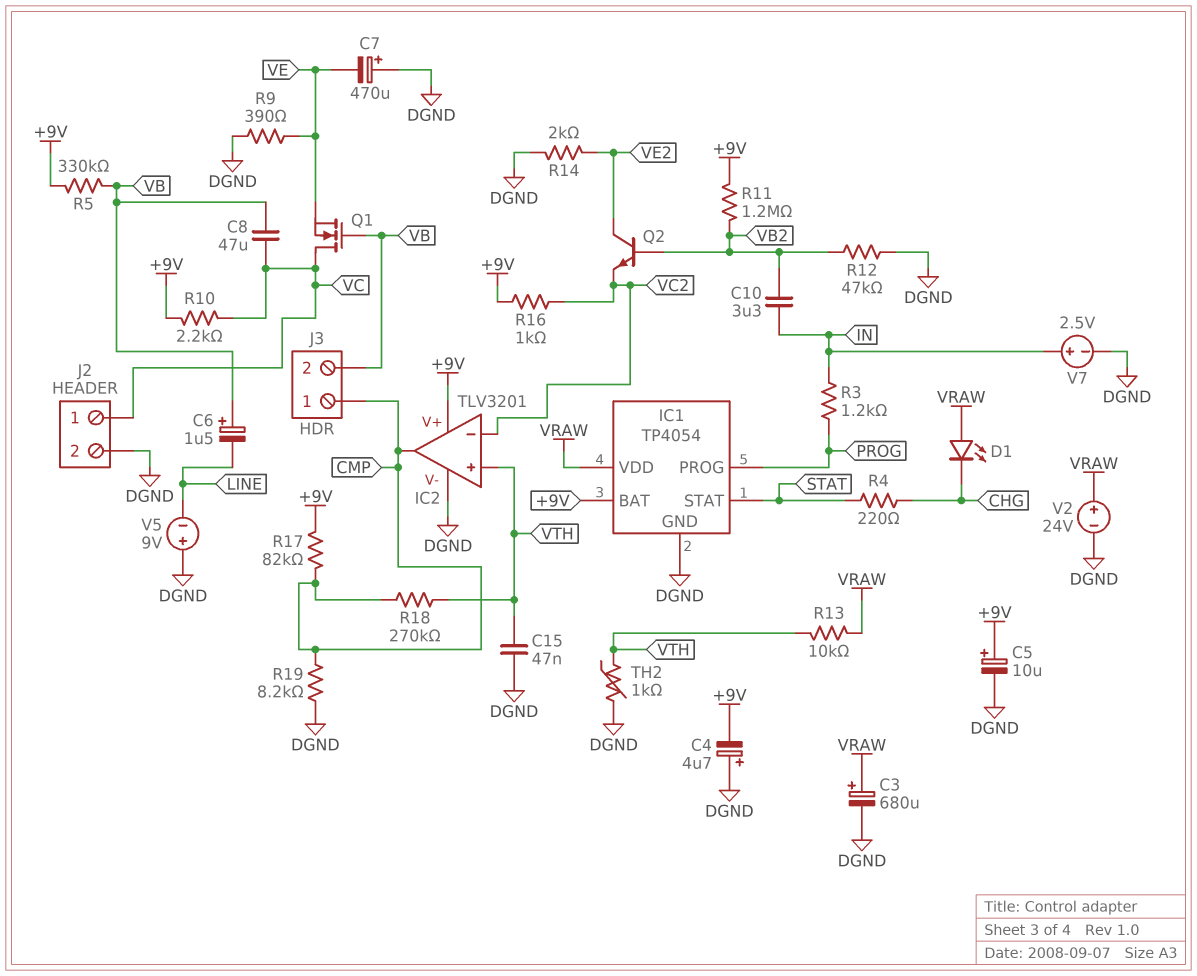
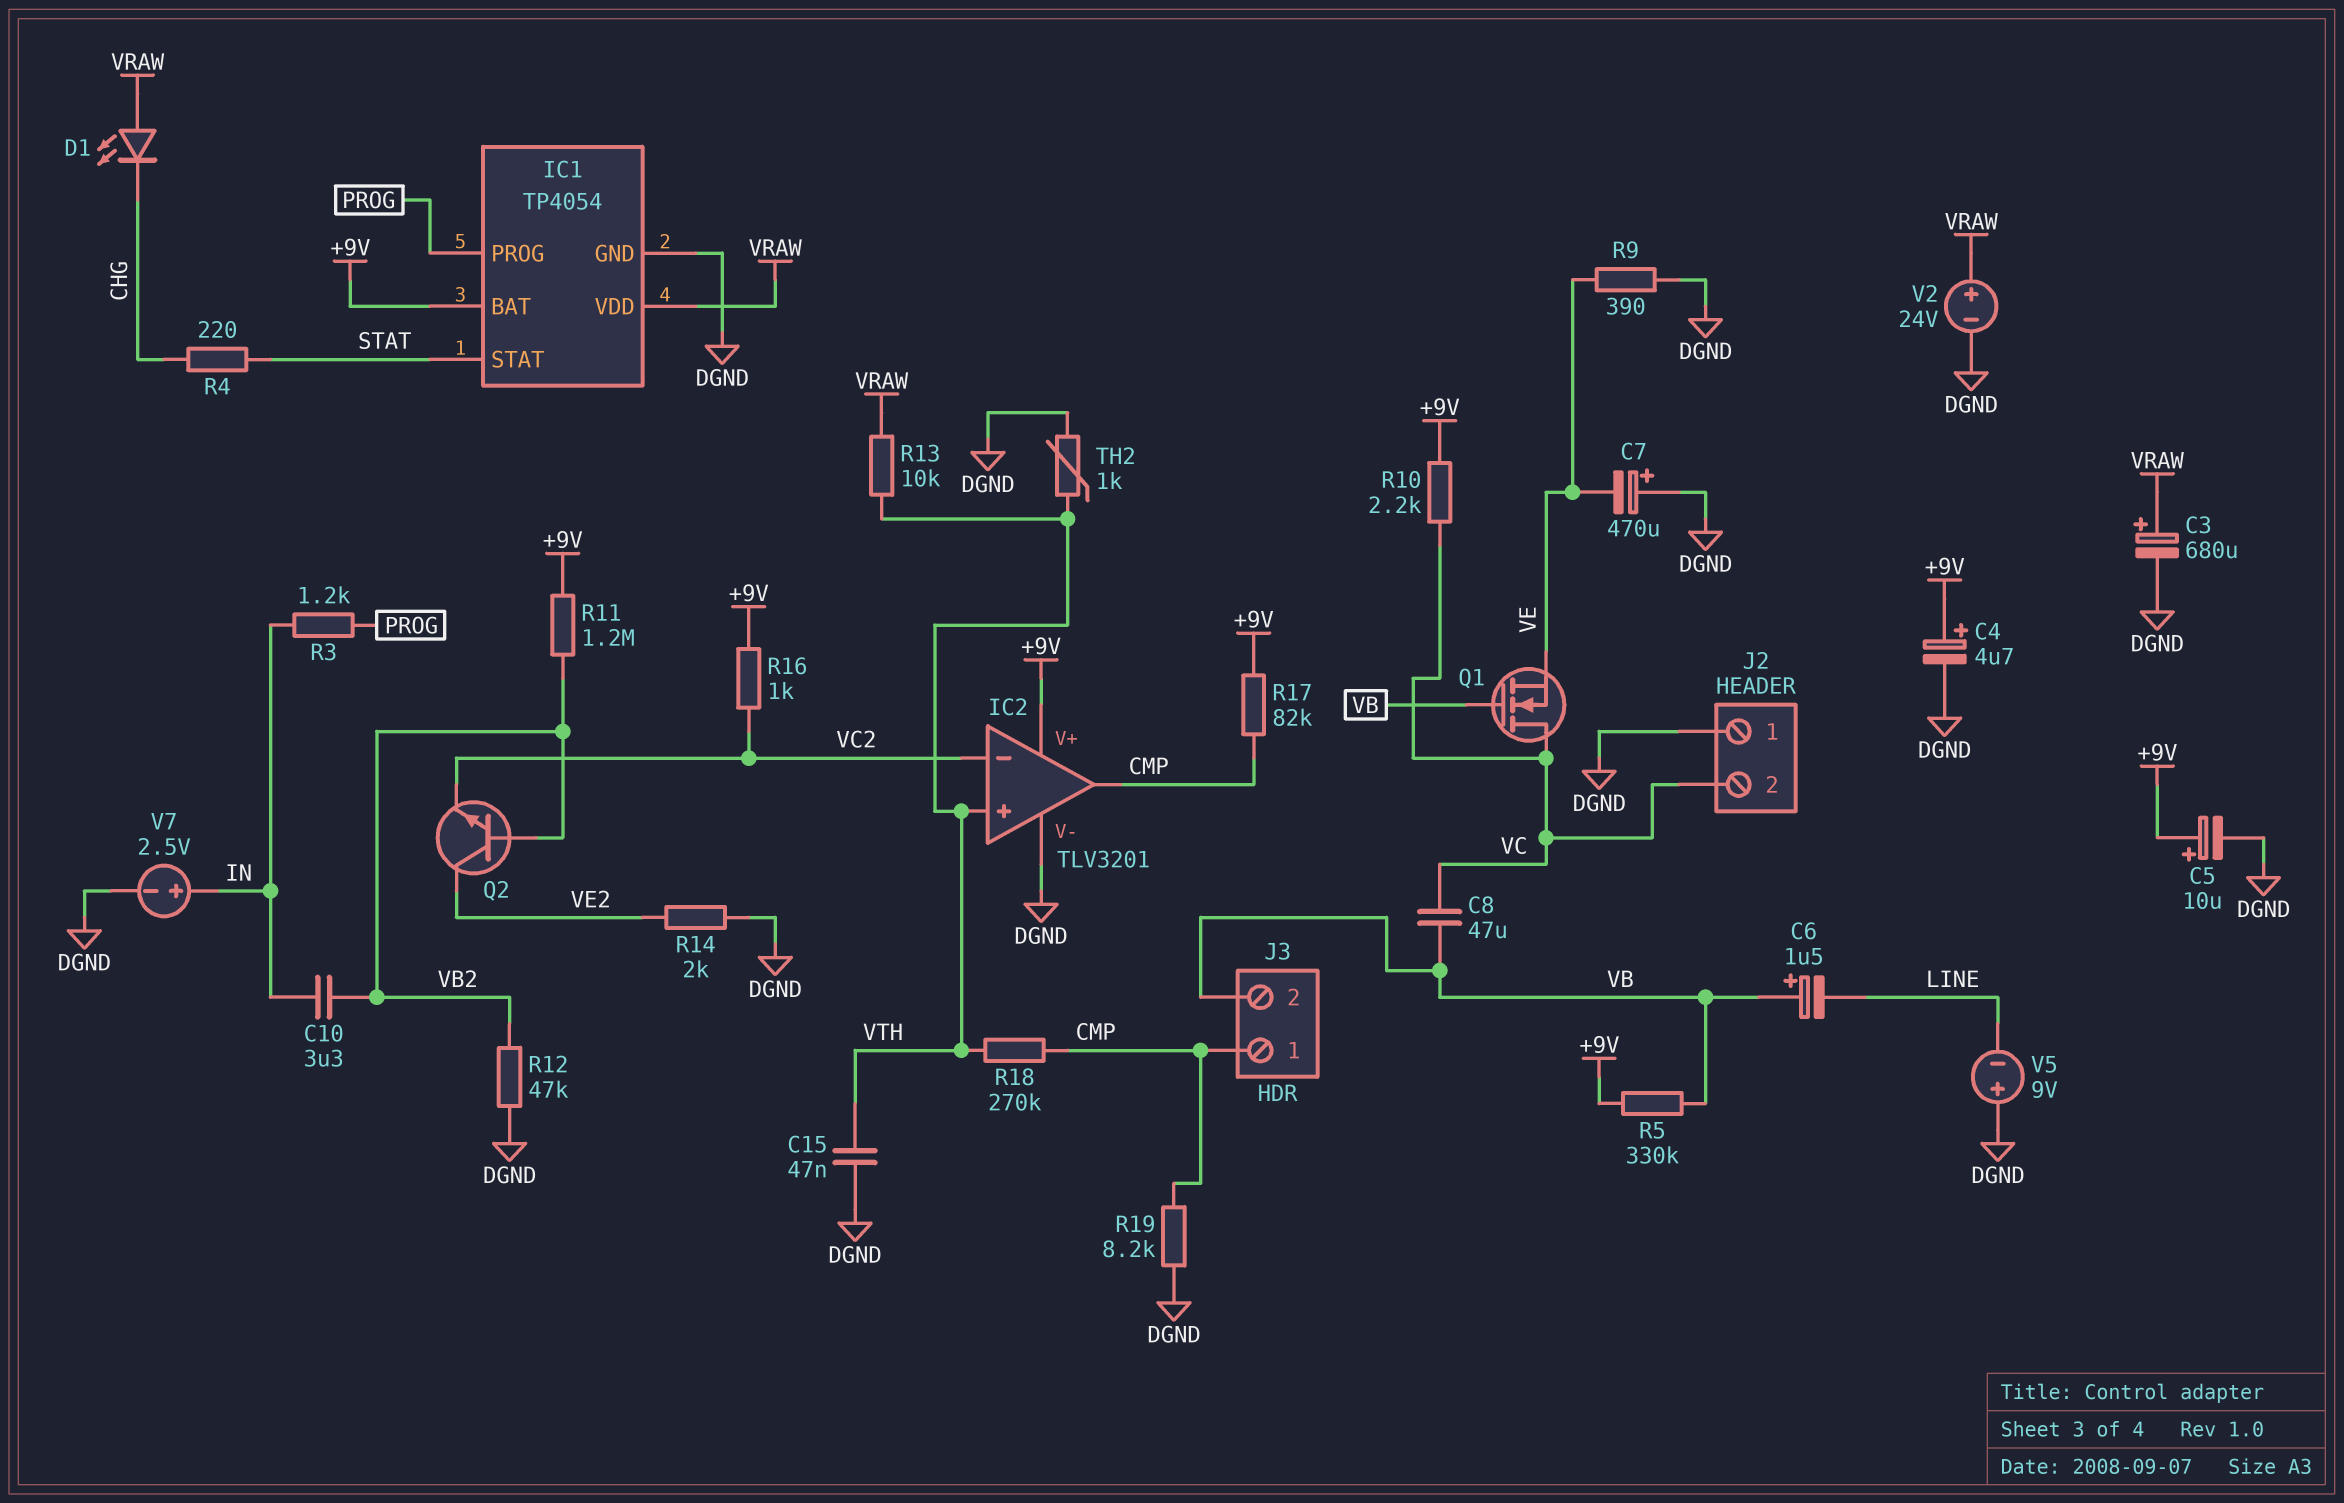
C4: 4.7uF (plus DGND, minus +9V) -> 4.7uF (plus +9V, minus DGND)
J2 pin 1: VC -> DGND
J2 pin 2: DGND -> VC

